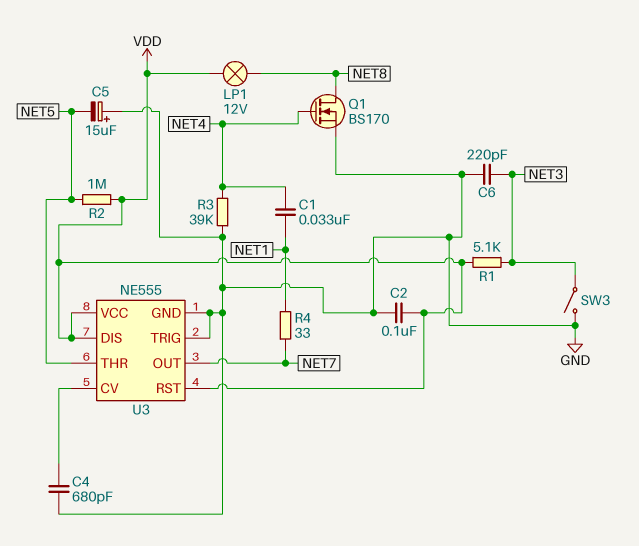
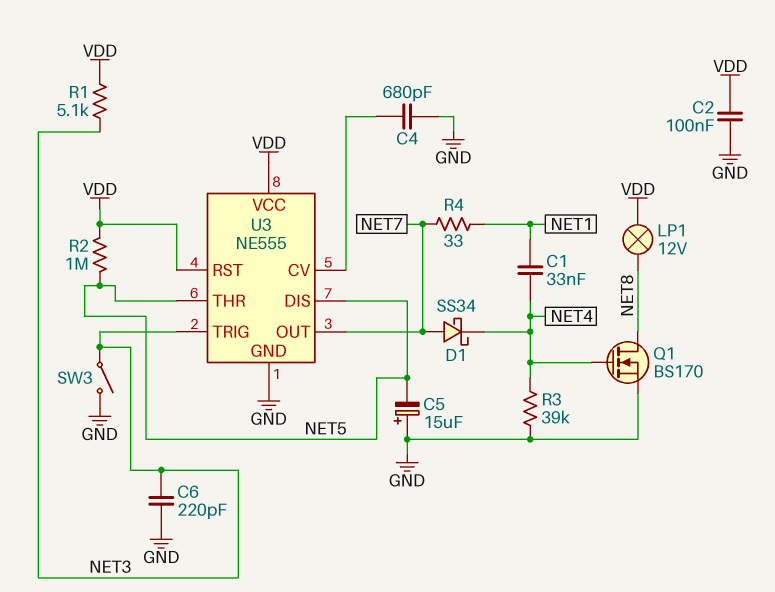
D1: none -> schottky SS34 (A NET7, K NET4)
U3 pin DIS: VDD -> NET5
U3 pin TRIG: GND -> NET3

